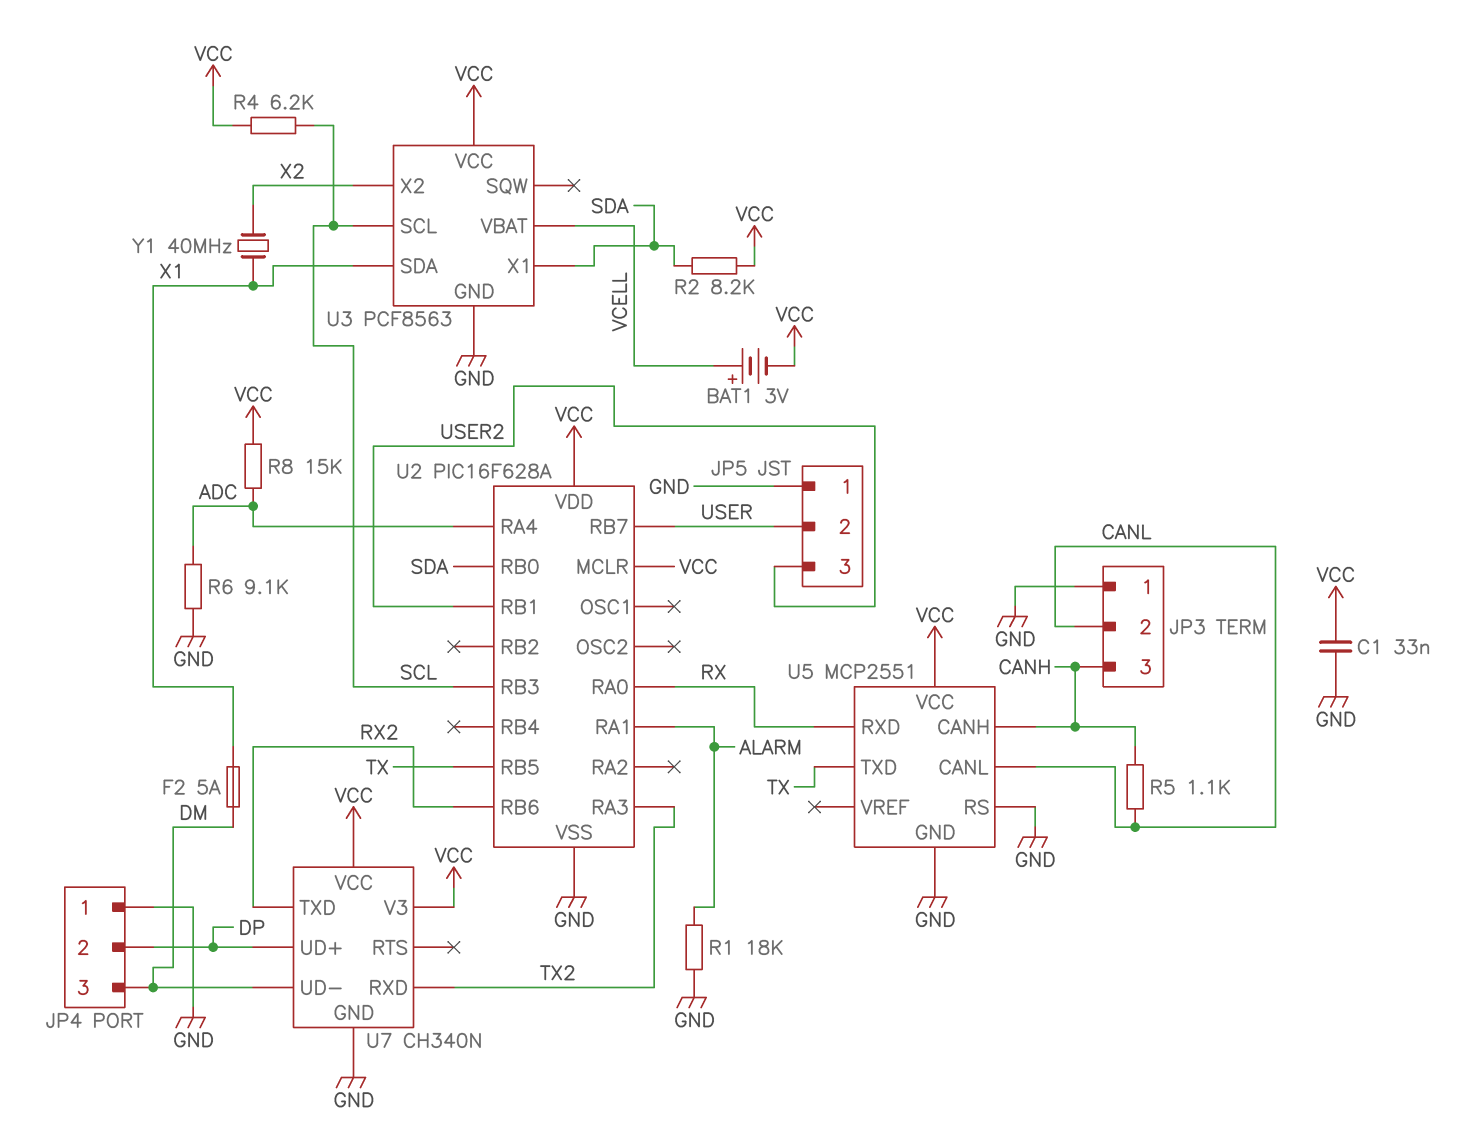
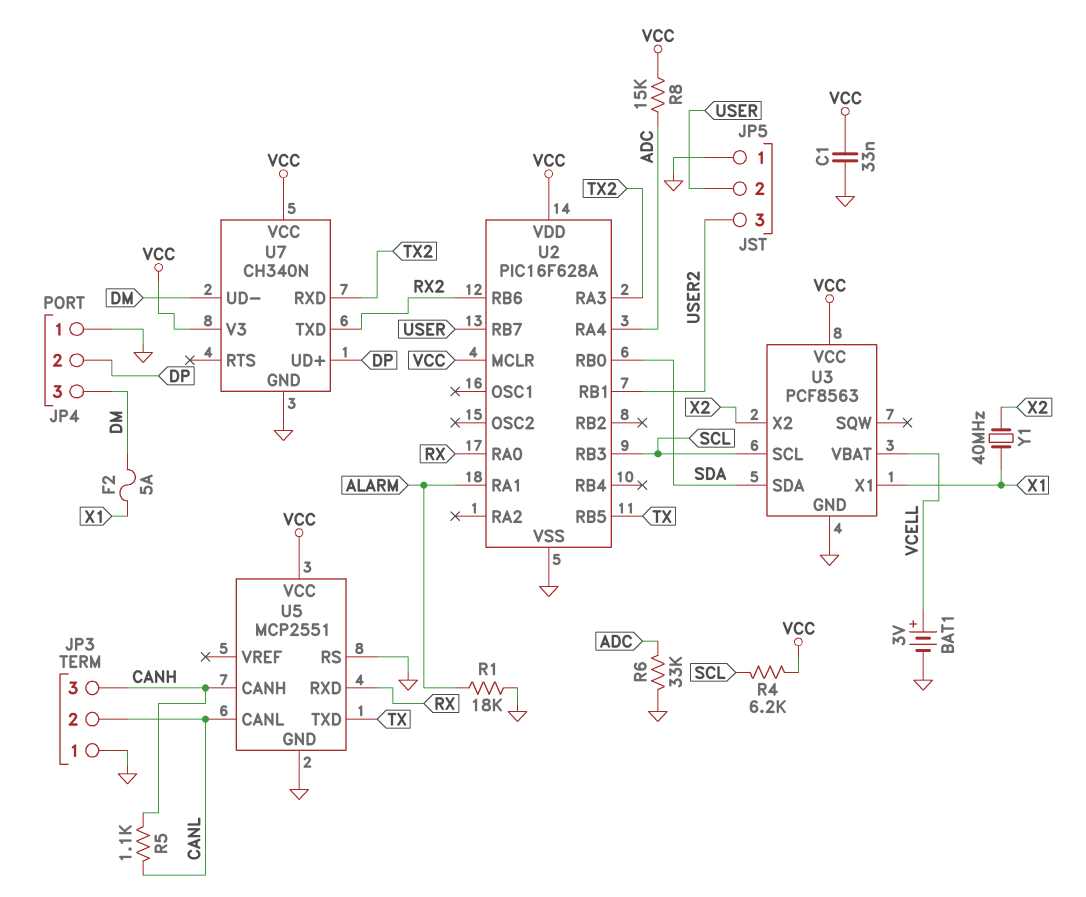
BAT1: 3V (plus VCELL, minus VCC) -> 3V (plus VCELL, minus GND)
R2: 8.2k (SDA, VCC) -> none
R6: 9.1k (ADC, GND) -> 33k (ADC, GND)
U3 pin SDA: X1 -> SDA
U3 pin X1: SDA -> X1

